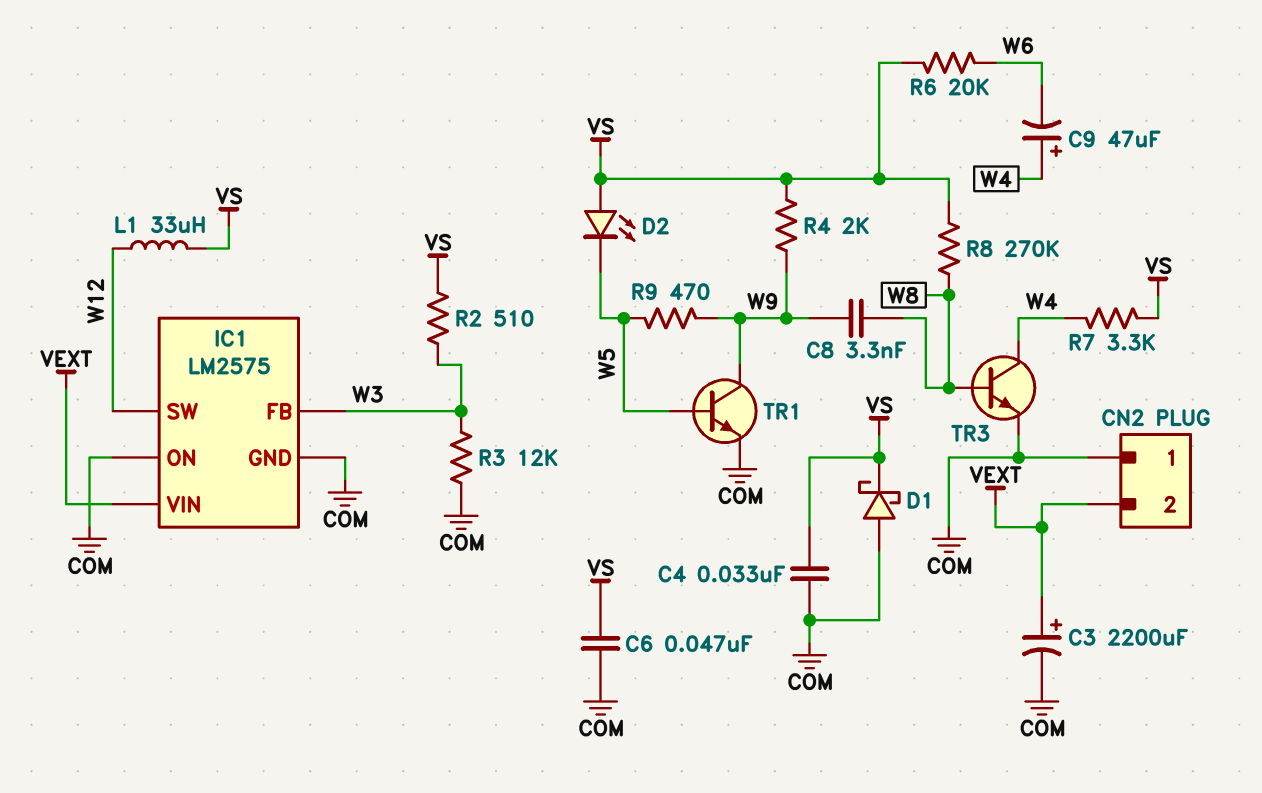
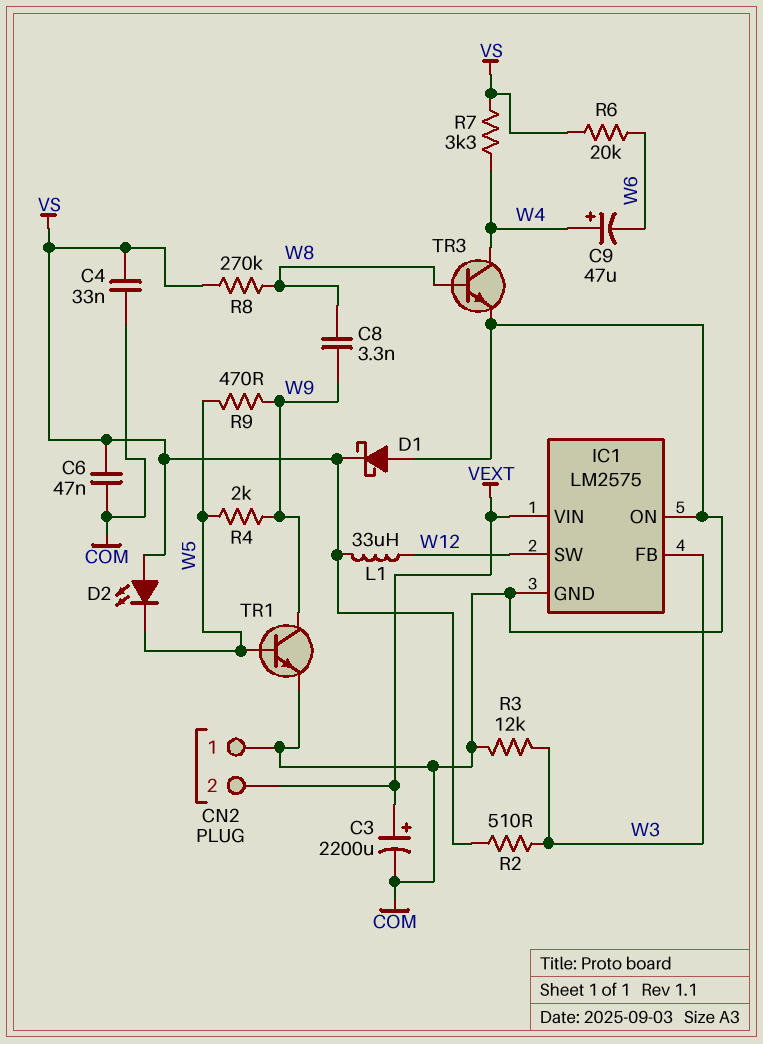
R4: 2k (VS, W9) -> 2k (W5, W9)

